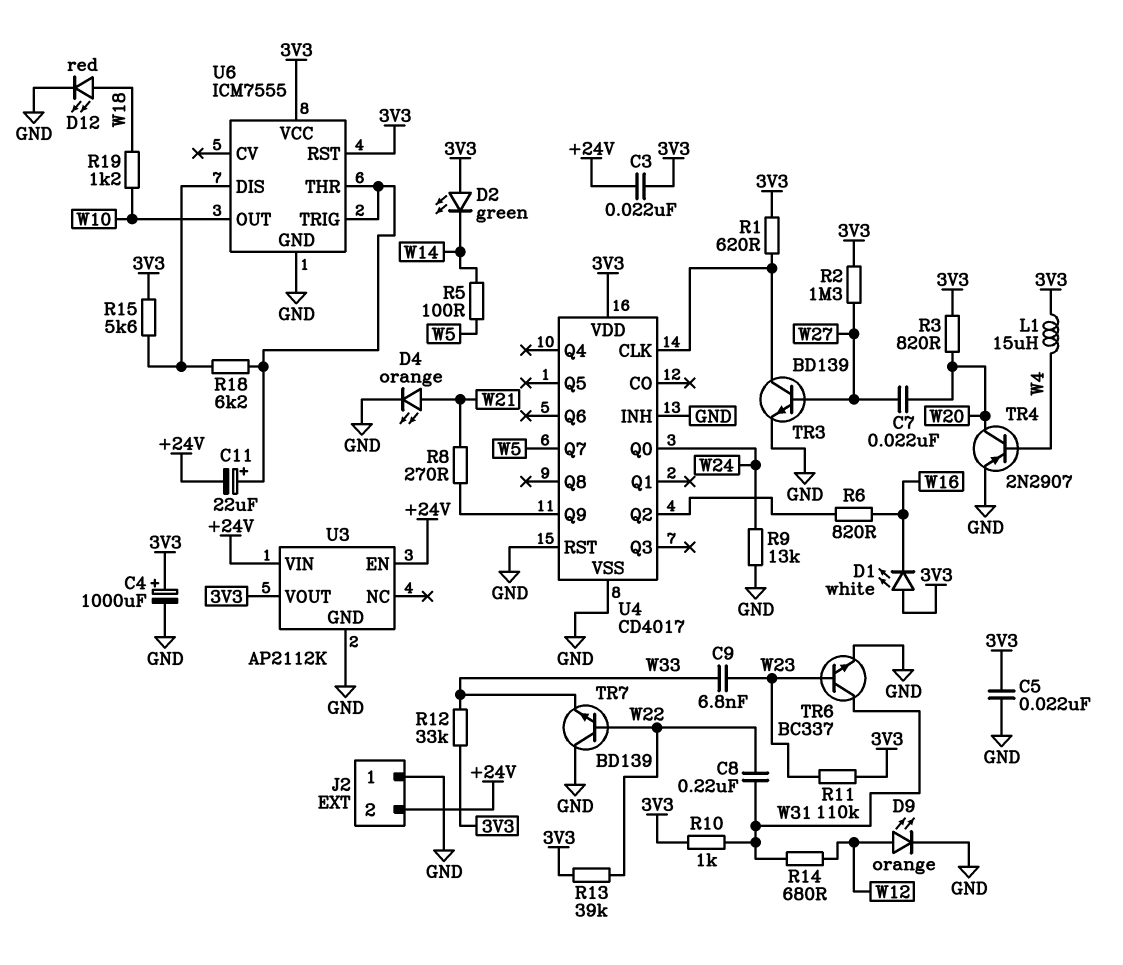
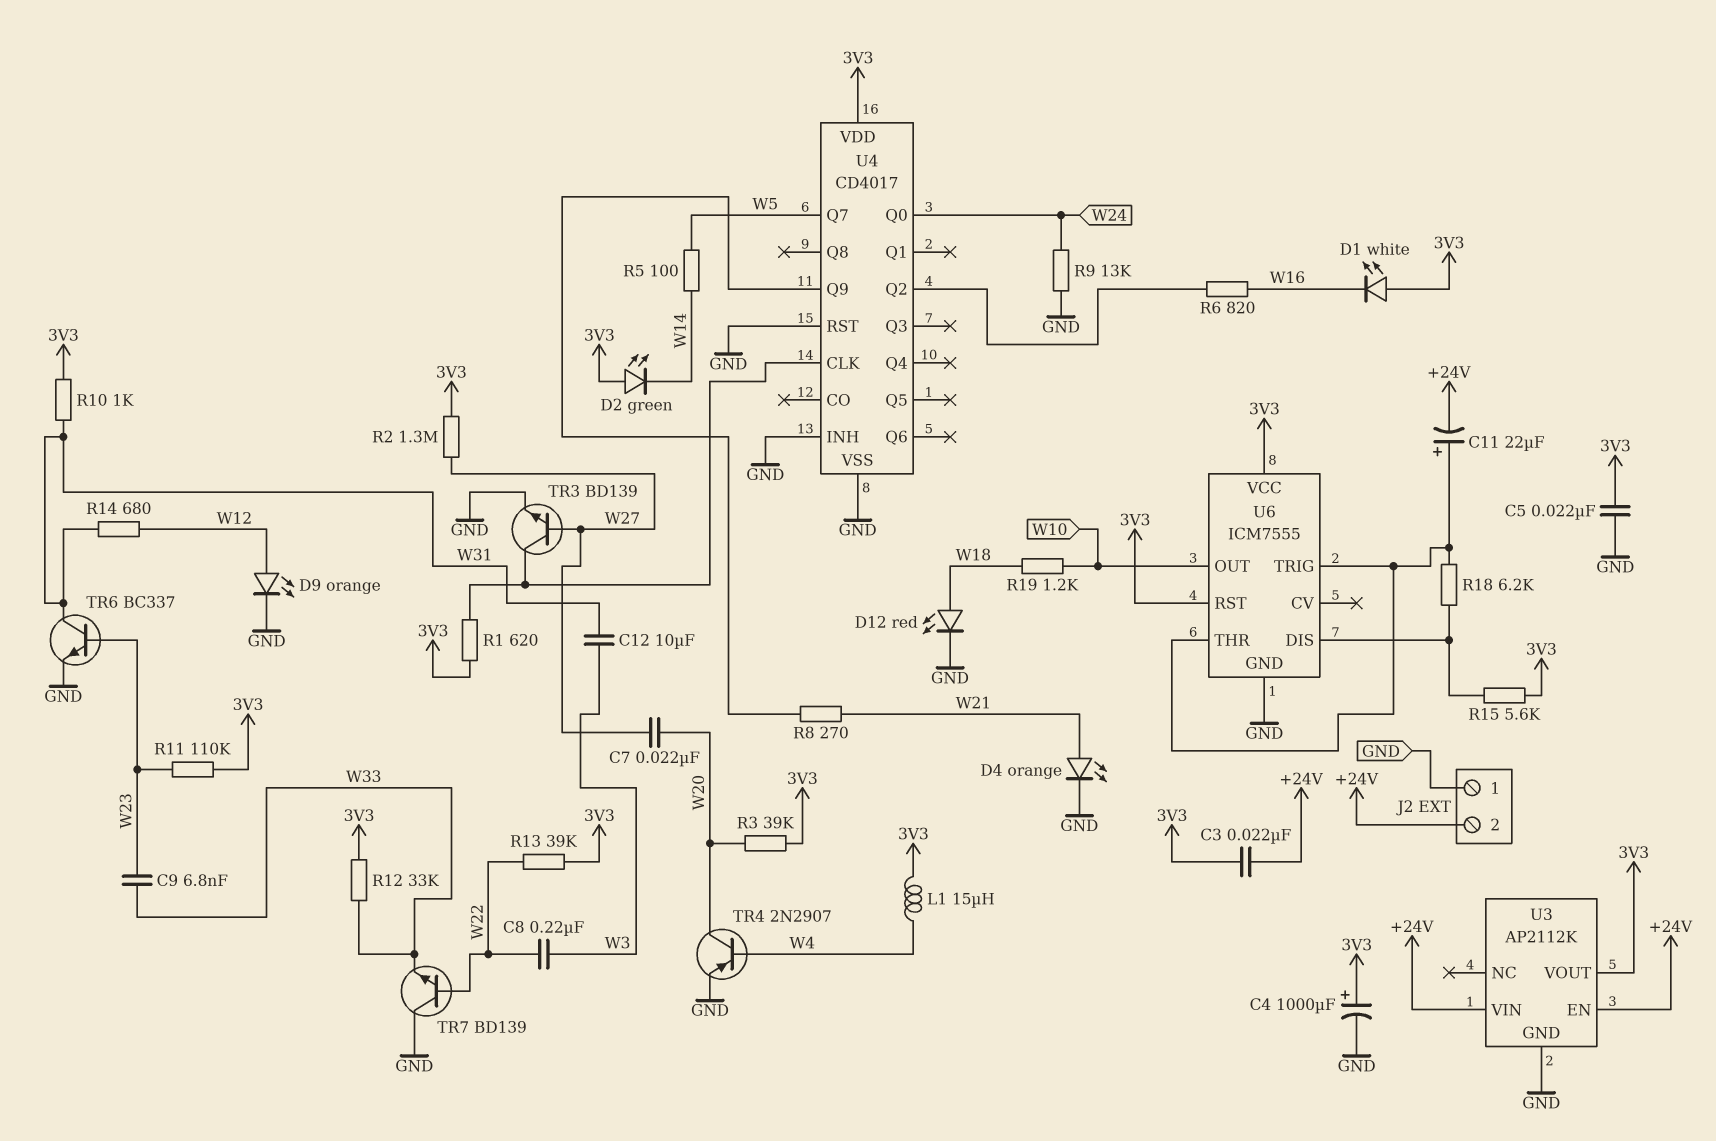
C8: 220nF (W22, W31) -> 220nF (W3, W22)
C12: none -> 10uF (W3, W31)
R3: 820 (3V3, W20) -> 39k (3V3, W20)

